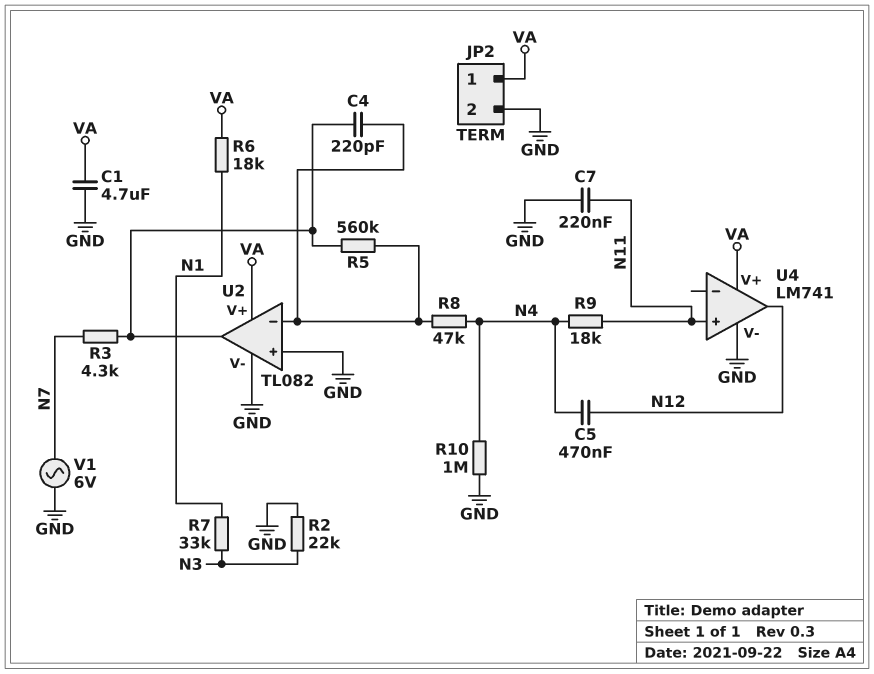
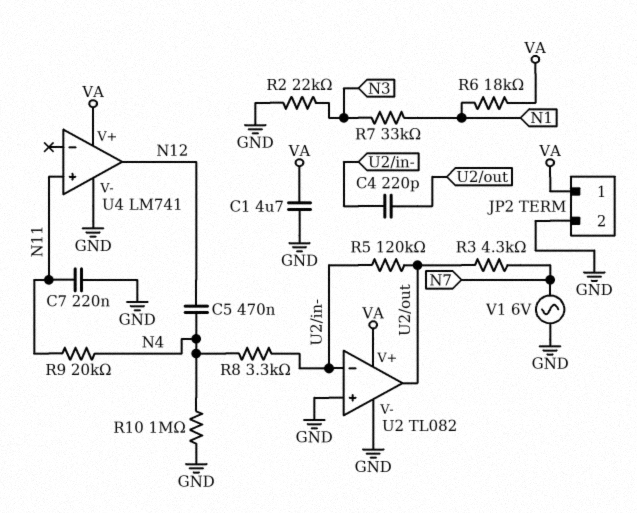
R5: 560k (U2/in-, U2/out) -> 120k (U2/in-, U2/out)
R8: 47k (N4, U2/in-) -> 3.3k (N4, U2/in-)
R9: 18k (N4, N11) -> 20k (N4, N11)

